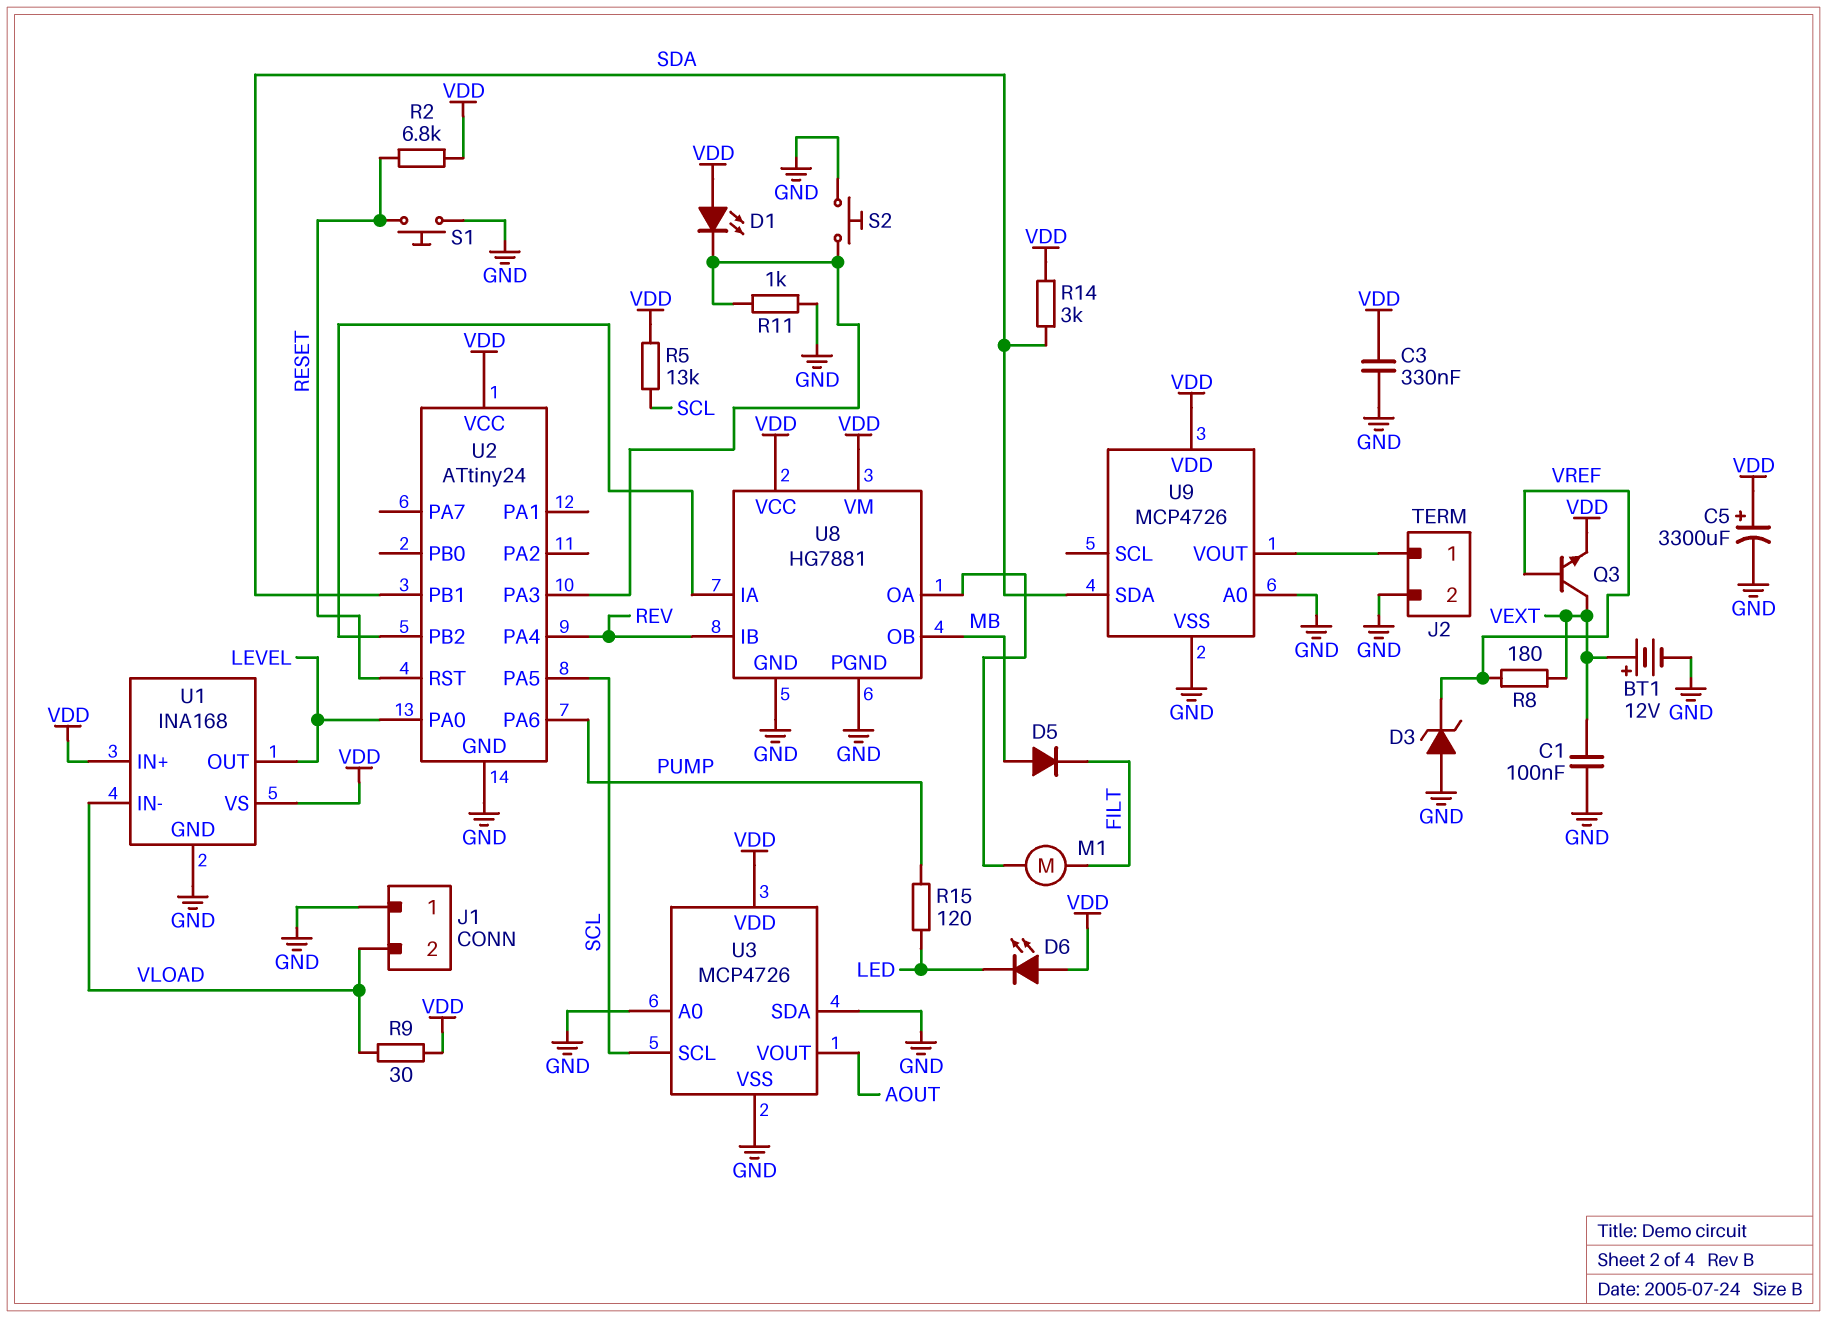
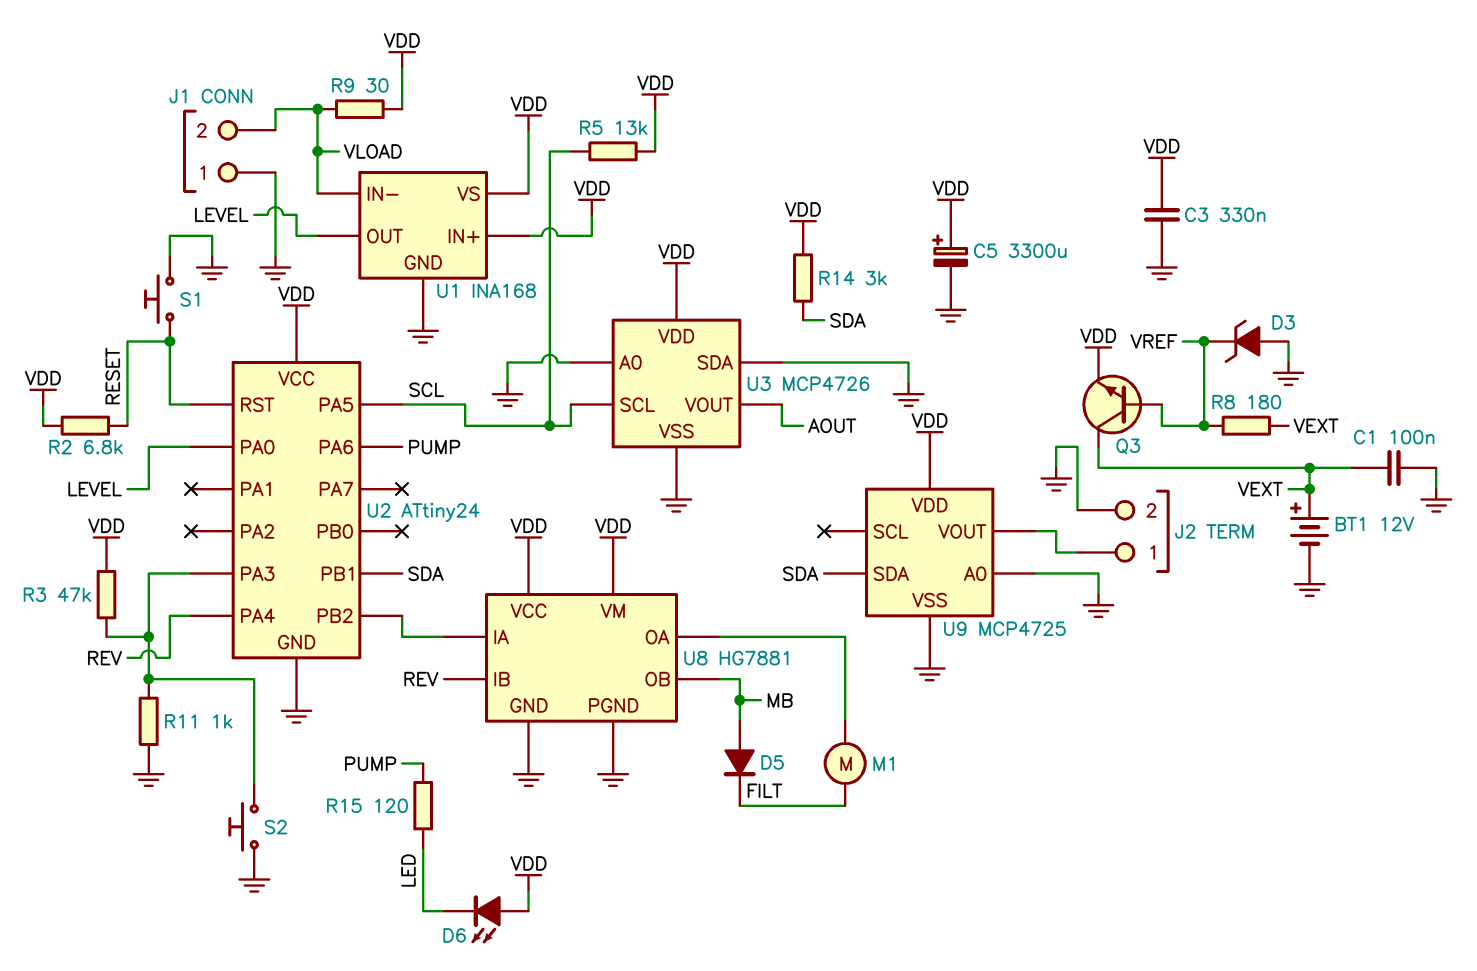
D1: LED (A VDD, K U2/PA3) -> none
R3: none -> 47k (U2/PA3, VDD)
U9: MCP4726 -> MCP4725

